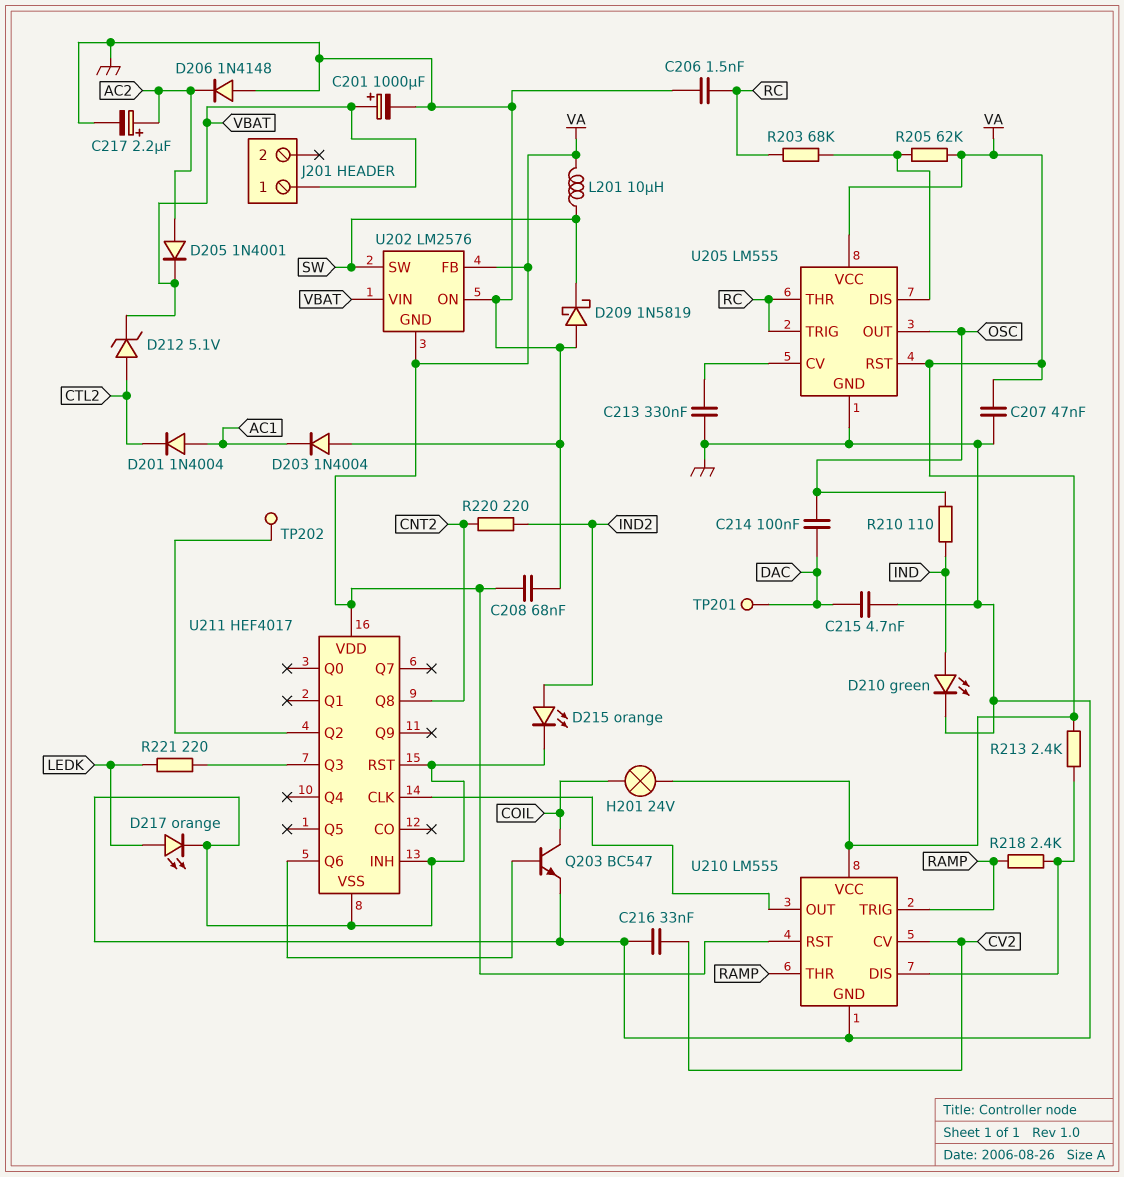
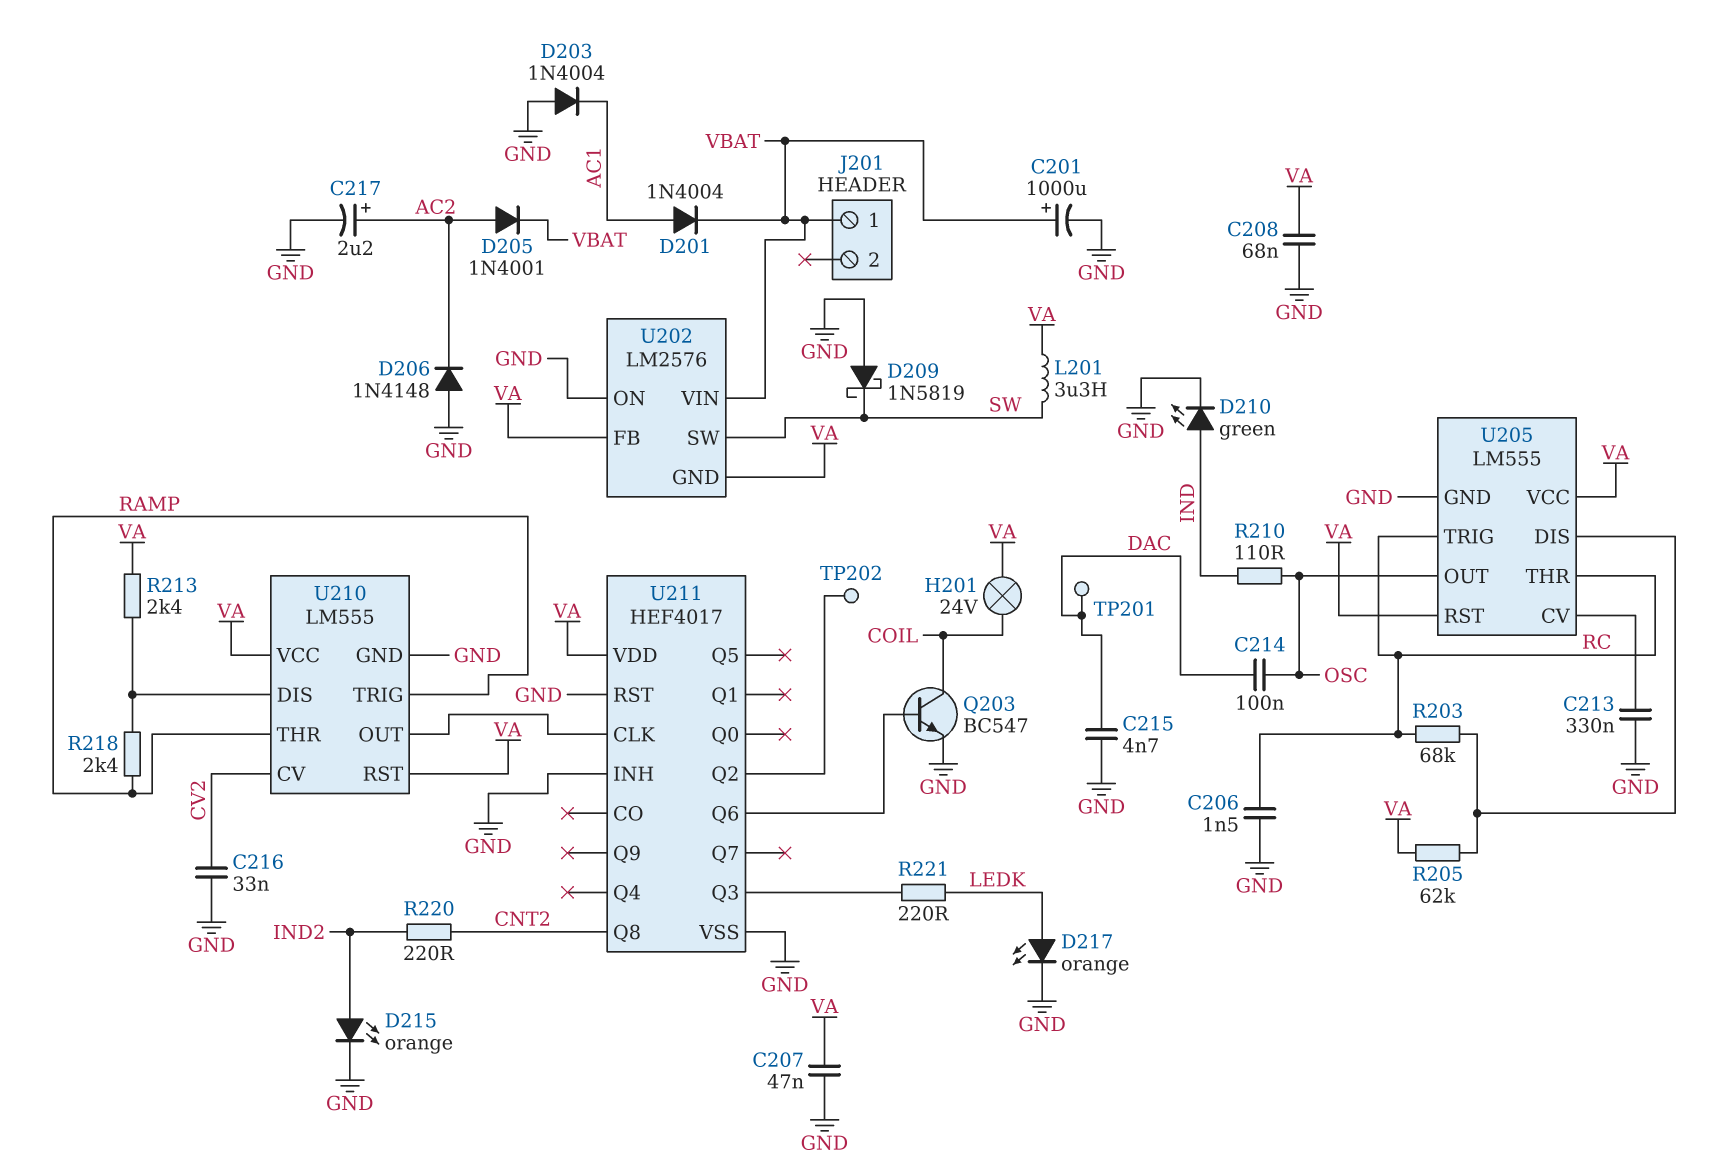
D201: diode 1N4004 (A AC1, K CTL2) -> diode 1N4004 (A AC1, K VBAT)
D212: zener 5.1V (A CTL2, K VBAT) -> none
L201: 10uH (SW, VA) -> 3.3uH (SW, VA)

